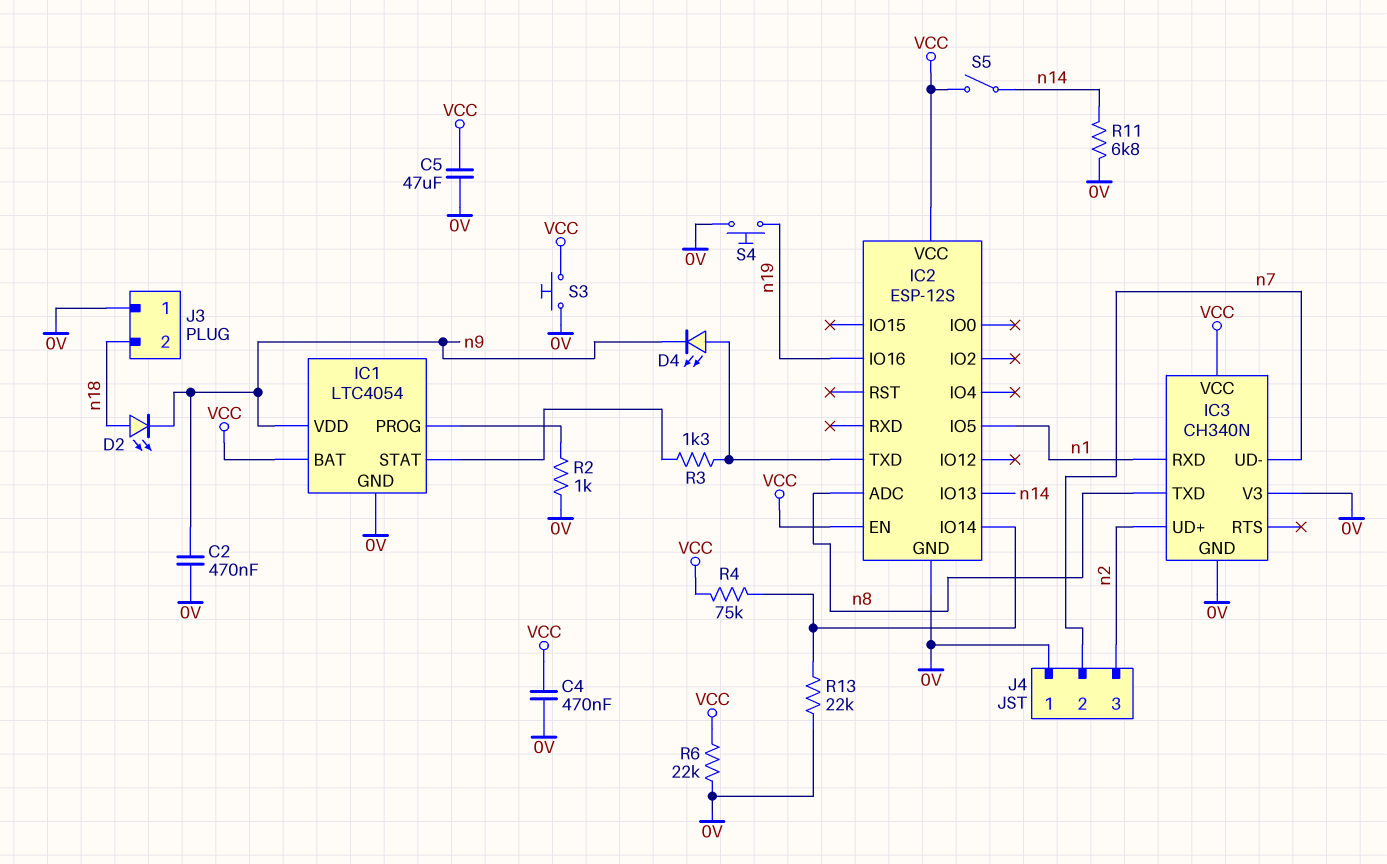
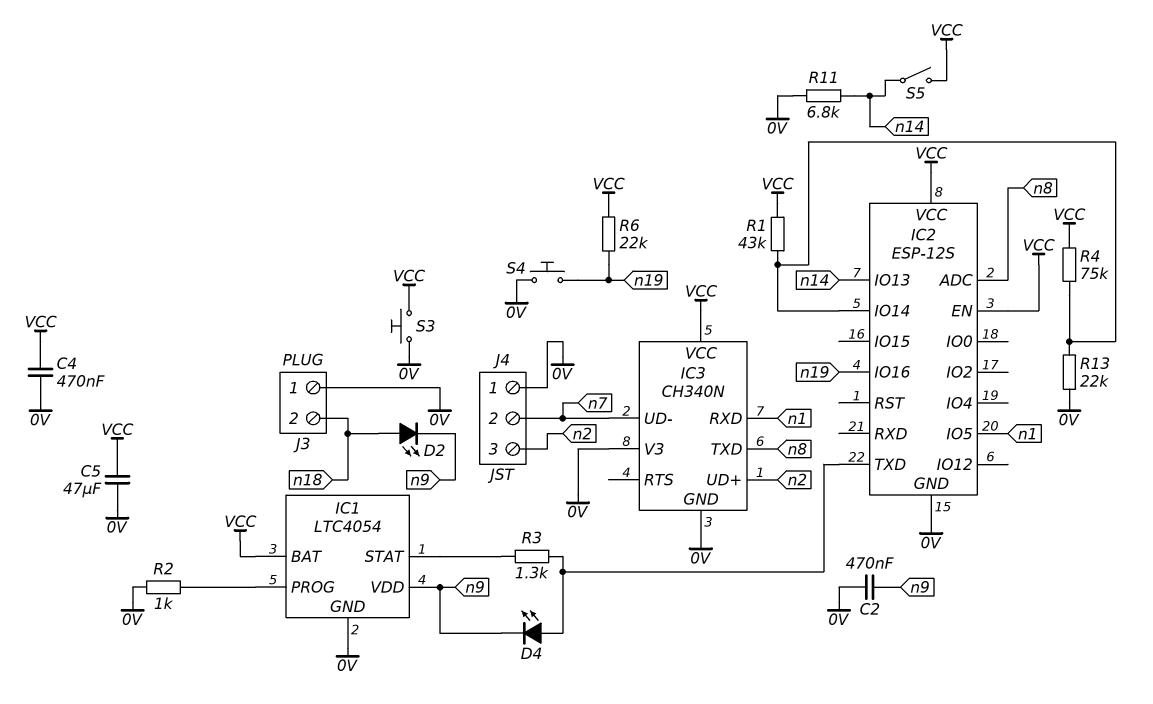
R1: none -> 43k (IC2/IO14, VCC)
R6: 22k (0V, VCC) -> 22k (VCC, n19)

